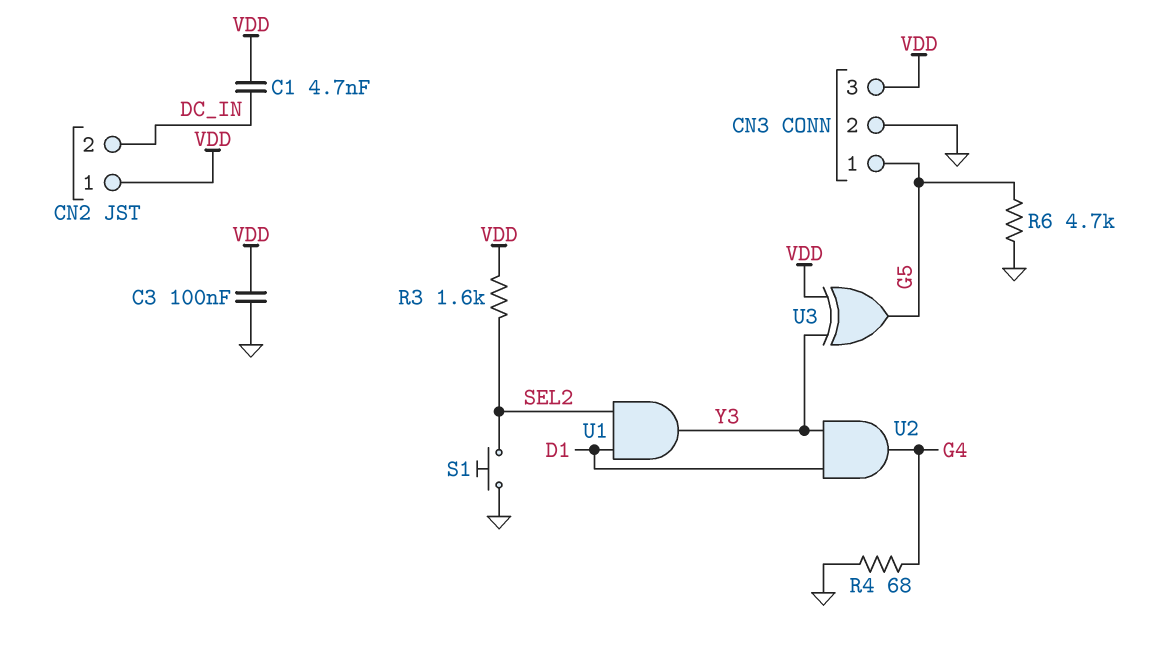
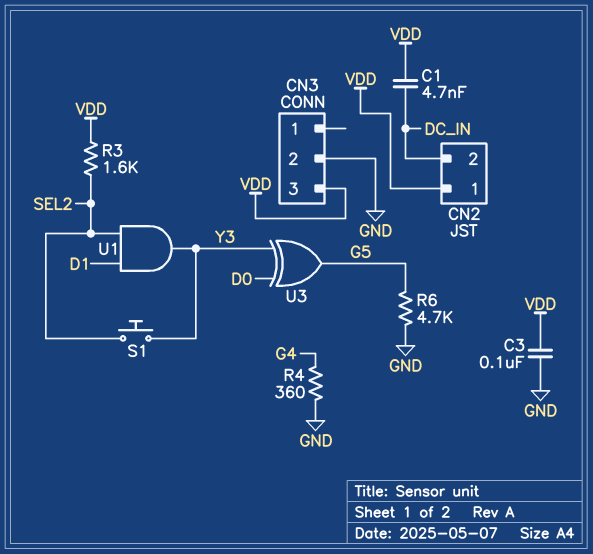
CN3 pin 1: G5 -> none
R4: 68 (G4, GND) -> 360 (G4, GND)
S1: button (GND, SEL2) -> button (SEL2, Y3)
U2: AND (in D1, in Y3, out G4) -> none
U3: XOR (in VDD, in Y3, out G5) -> XOR (in D0, in Y3, out G5)

